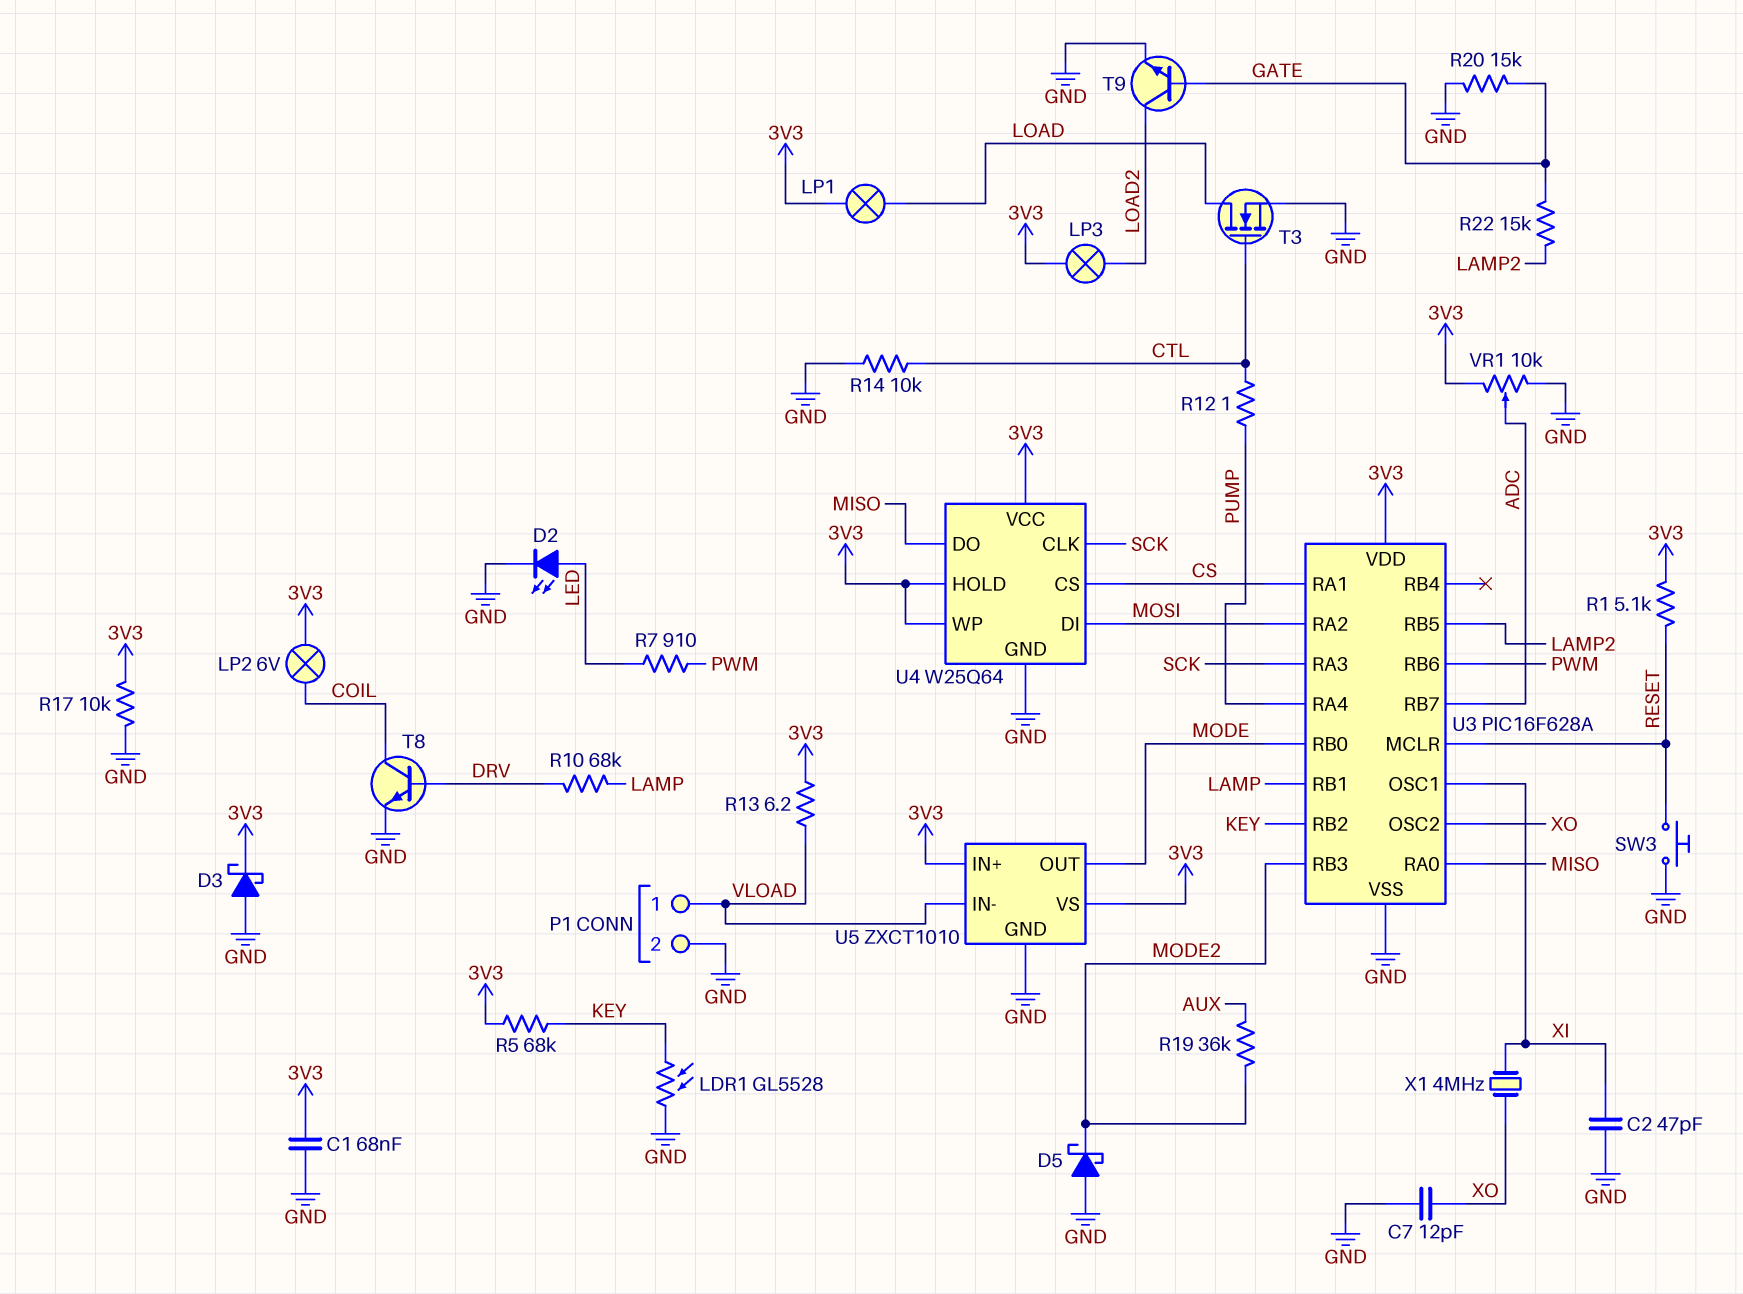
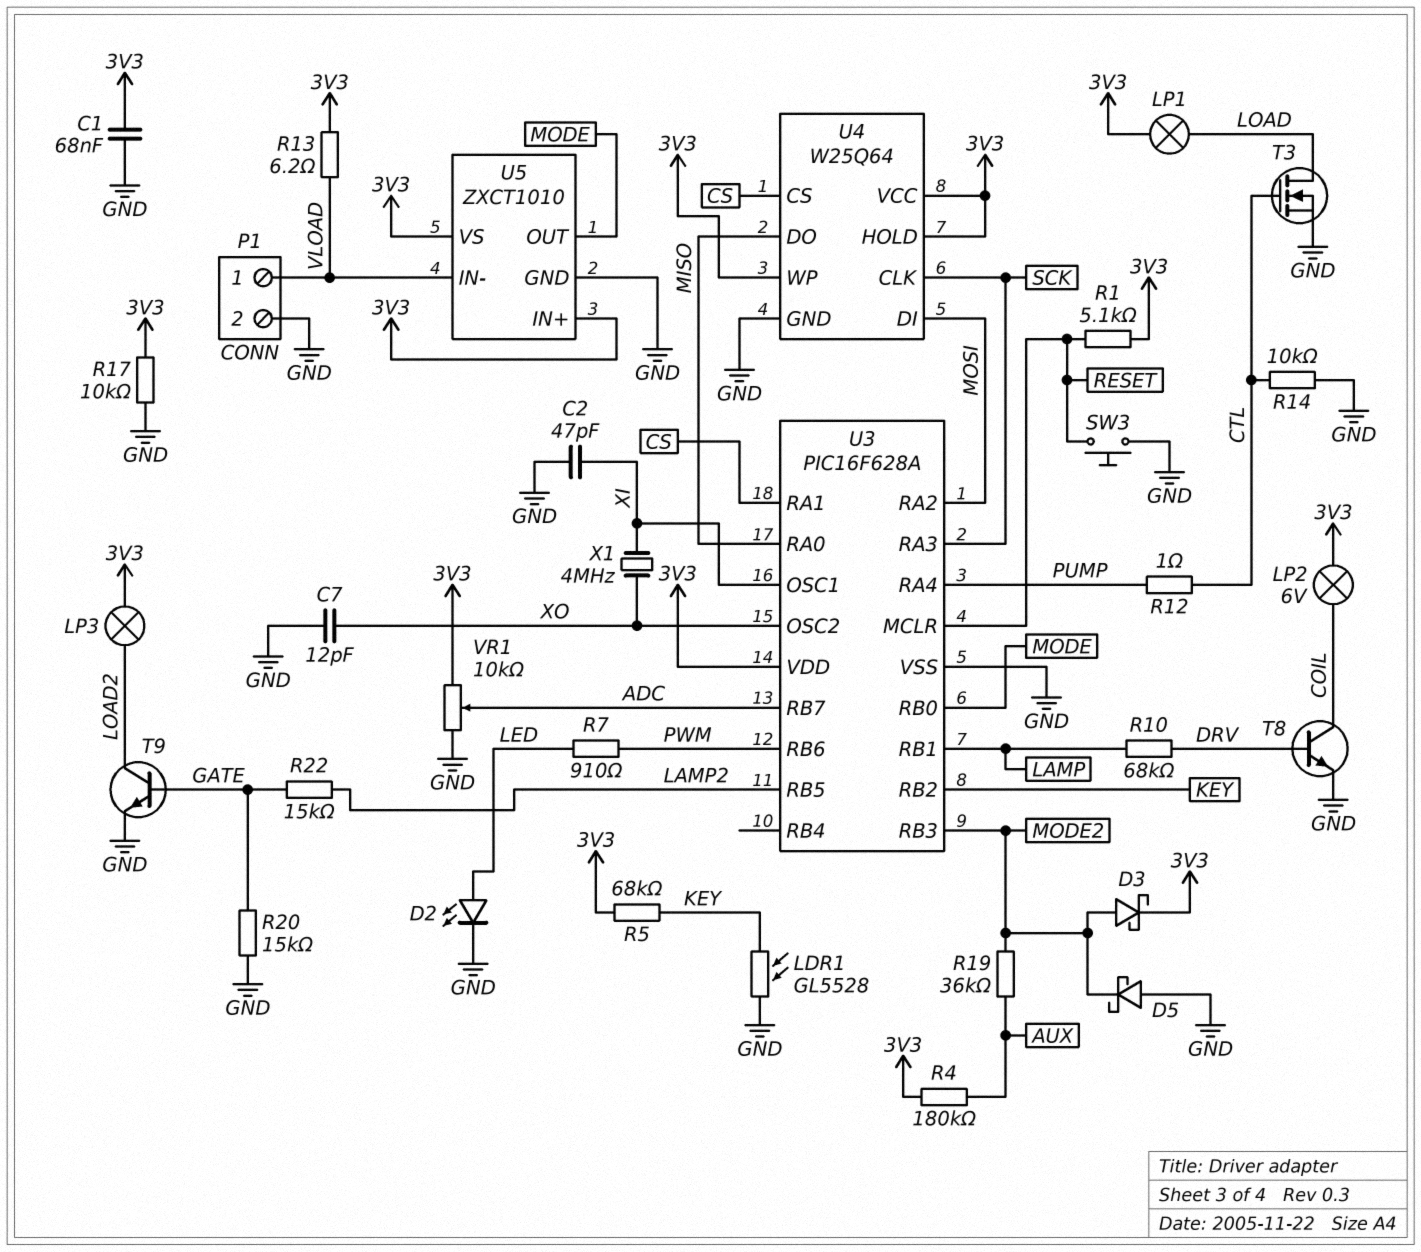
D3: schottky (A GND, K 3V3) -> schottky (A MODE2, K 3V3)
R4: none -> 180k (3V3, AUX)

